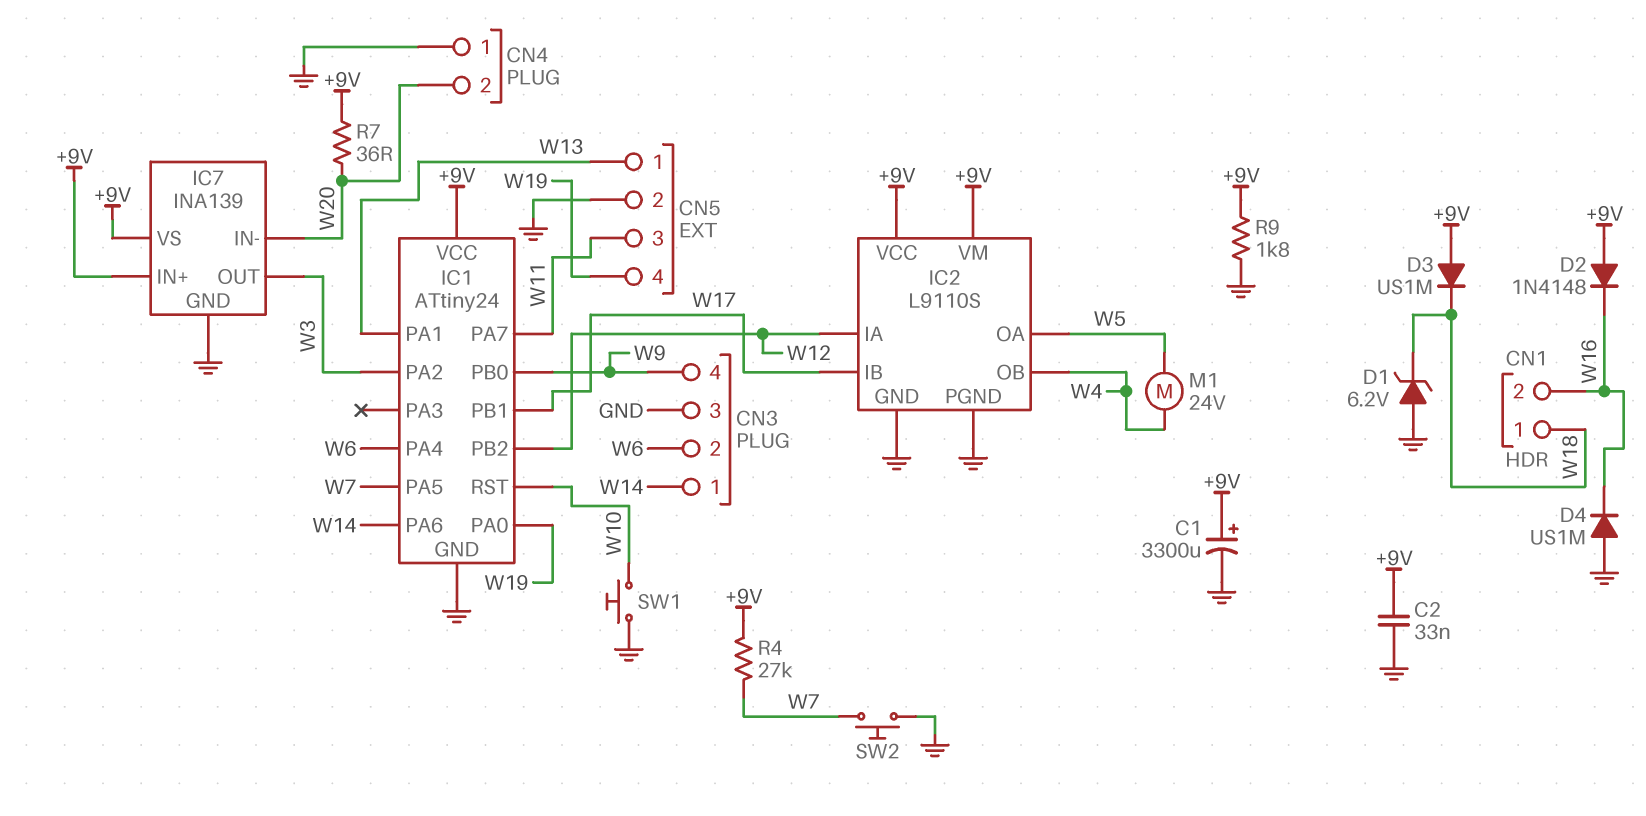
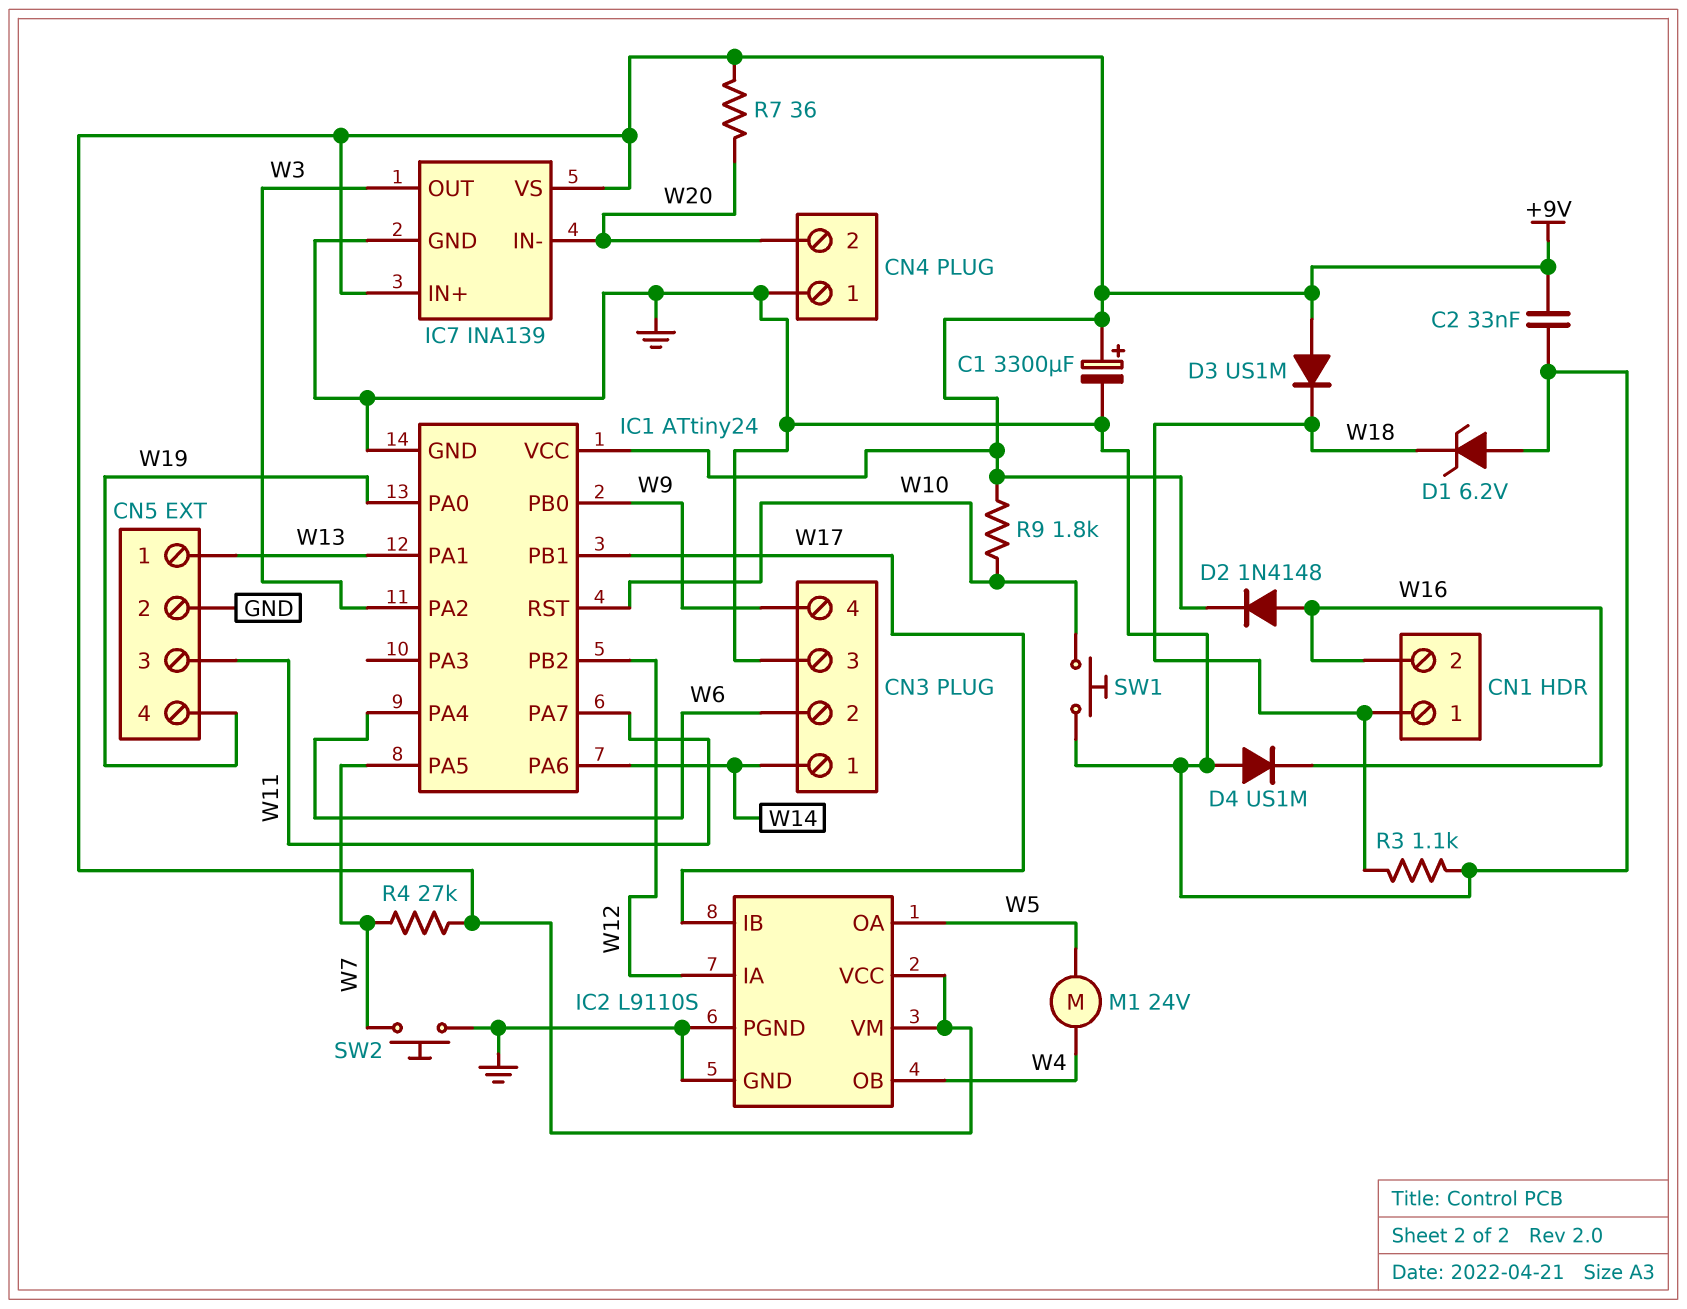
D2: diode 1N4148 (A +9V, K W16) -> diode 1N4148 (A W16, K +9V)
R3: none -> 1.1k (GND, W18)
R9: 1.8k (+9V, GND) -> 1.8k (+9V, W10)

